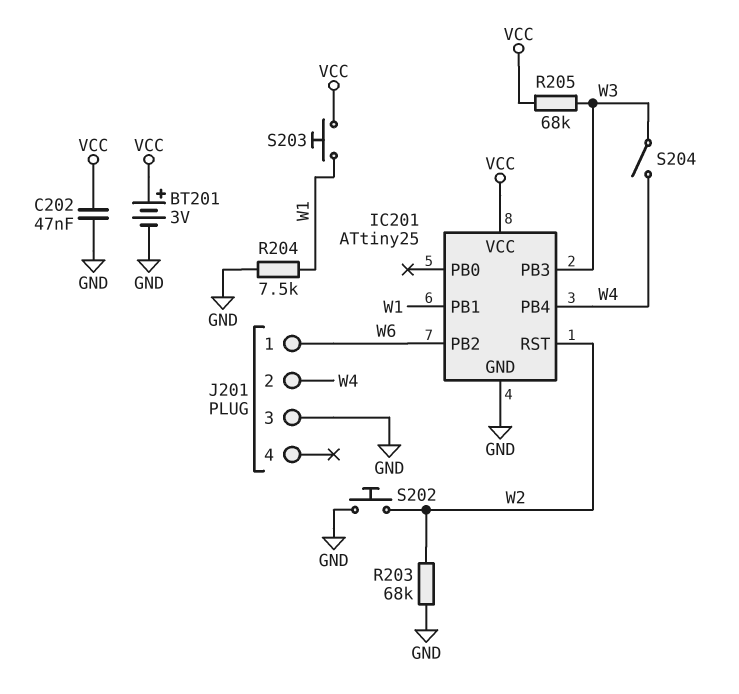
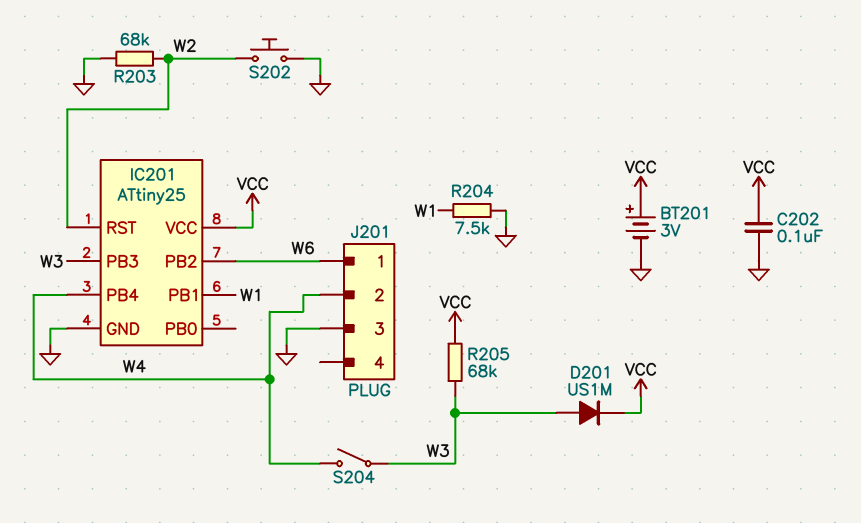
C202: 47nF (GND, VCC) -> 100nF (GND, VCC)
D201: none -> diode US1M (A W3, K VCC)
S203: button (VCC, W1) -> none

